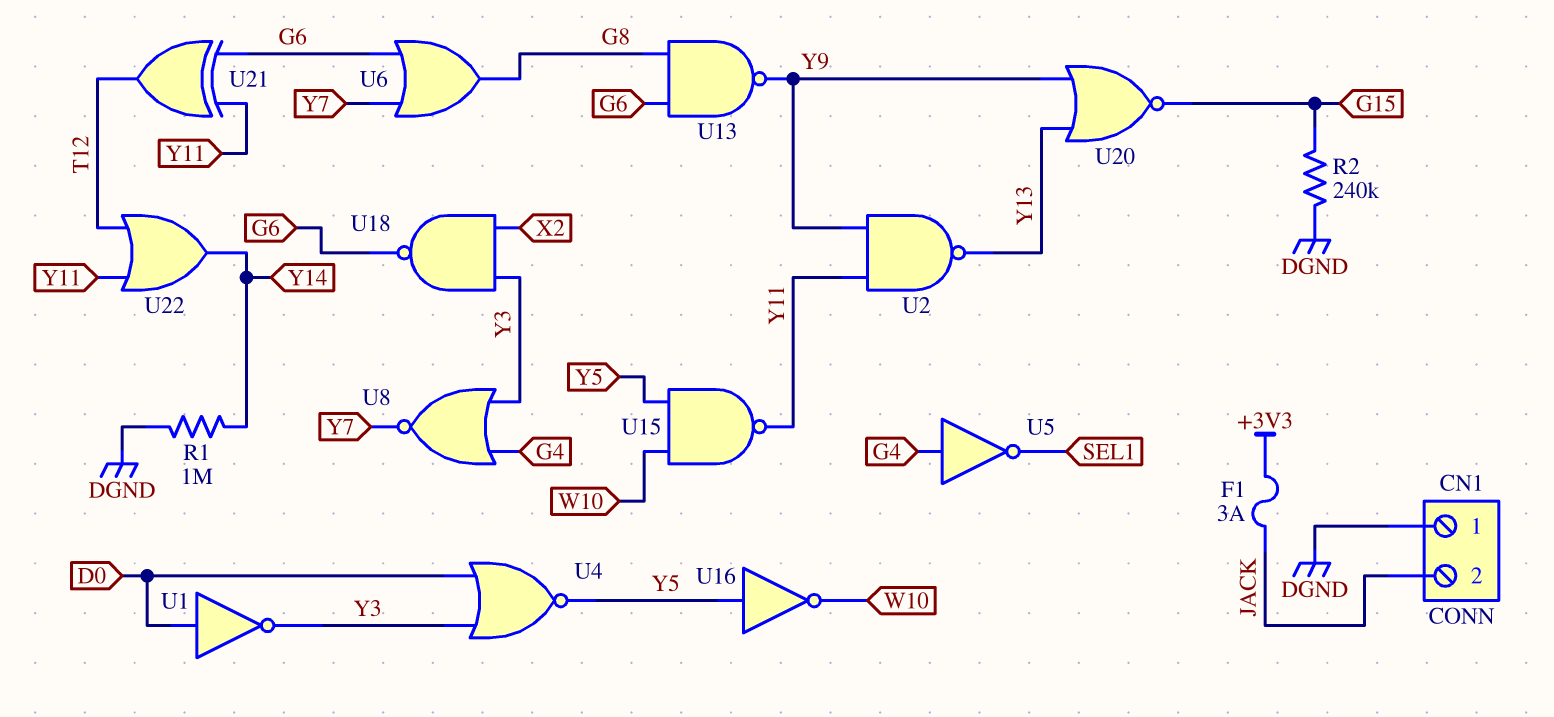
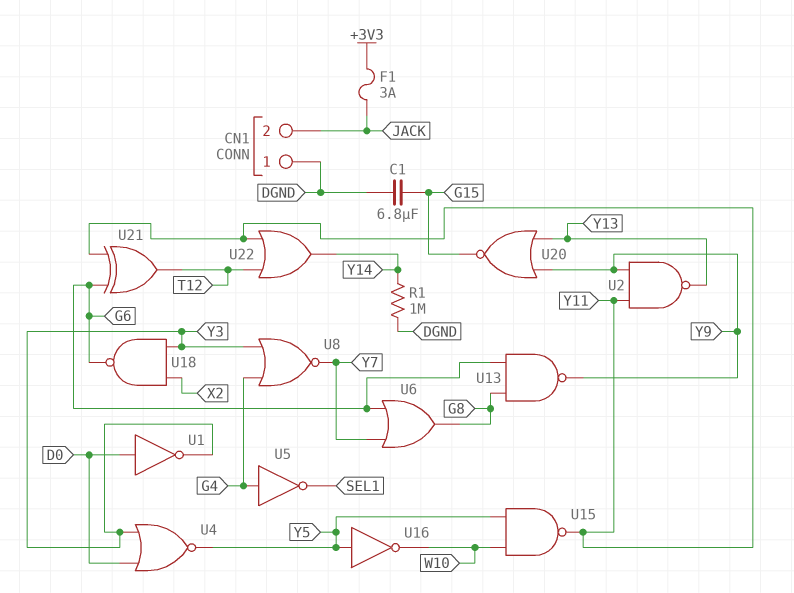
C1: none -> 6.8uF (DGND, G15)
R2: 240k (DGND, G15) -> none

